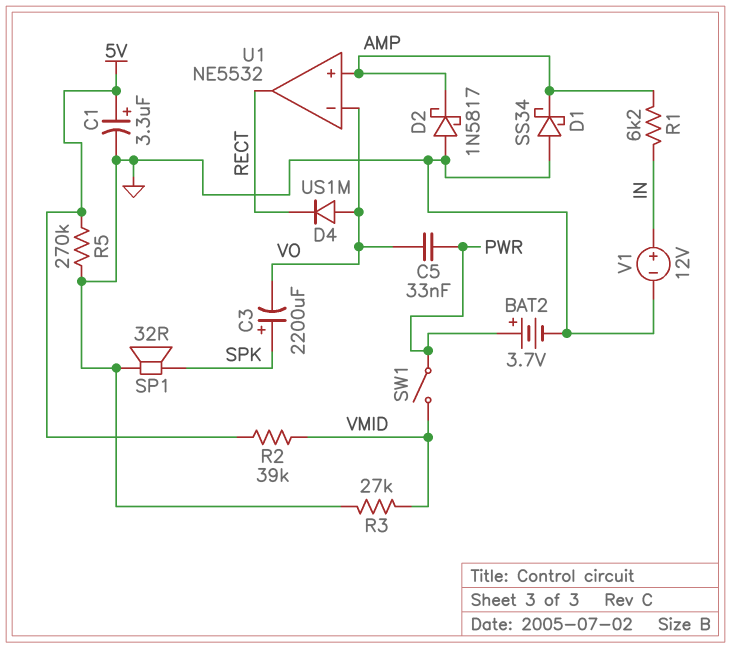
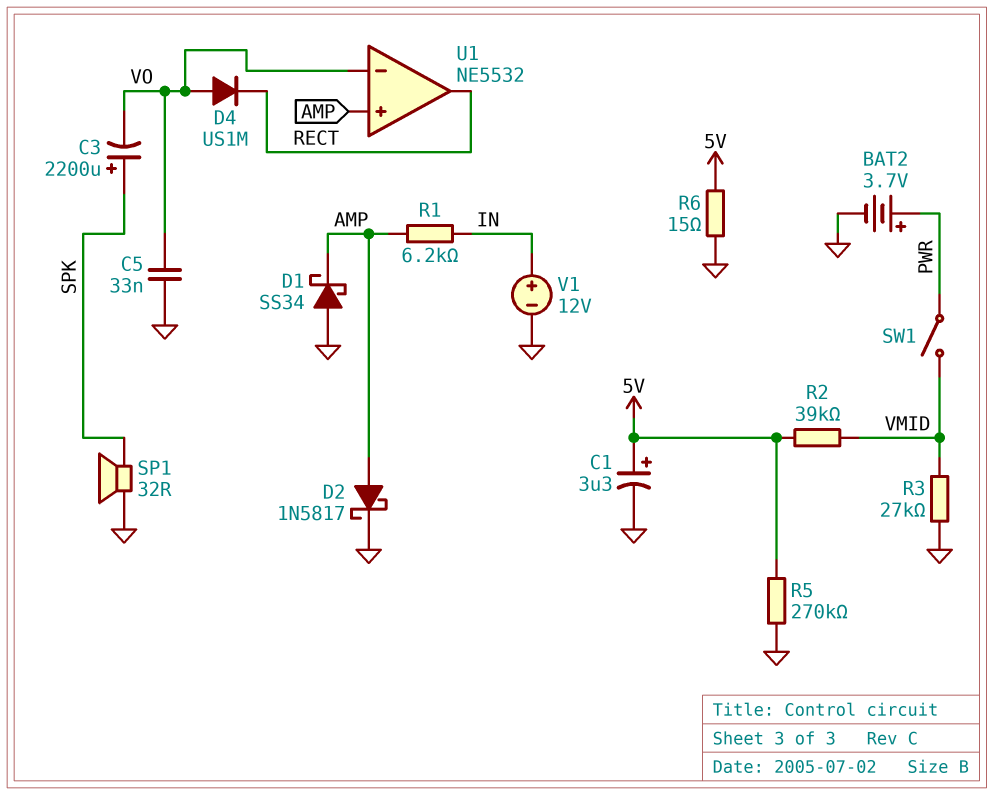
C5: 33nF (PWR, VO) -> 33nF (GND, VO)
D2: schottky 1N5817 (A GND, K AMP) -> schottky 1N5817 (A AMP, K GND)
R6: none -> 15 (5V, GND)

